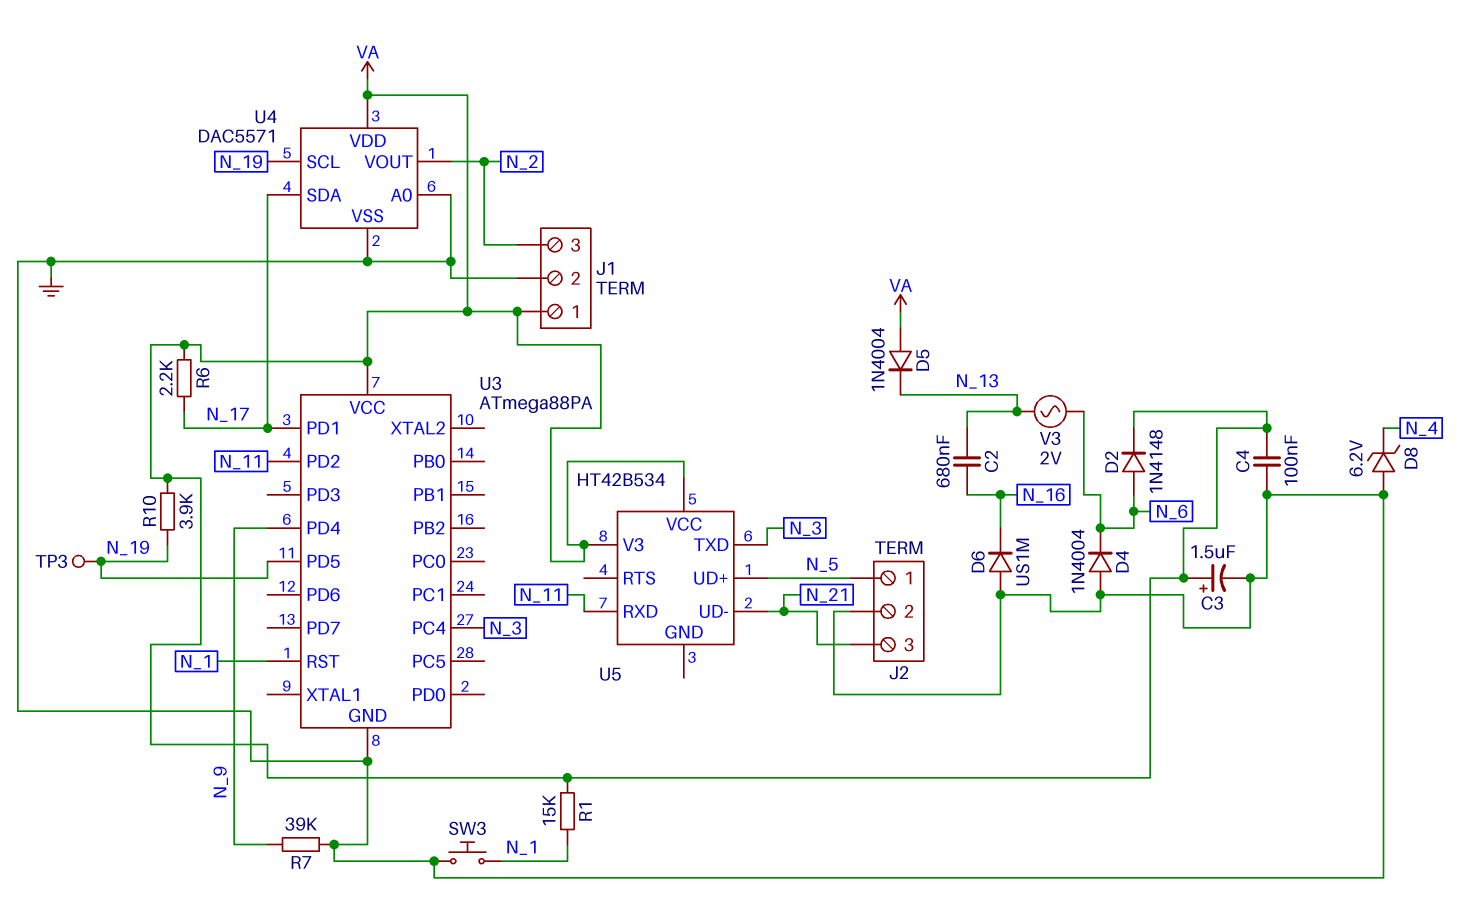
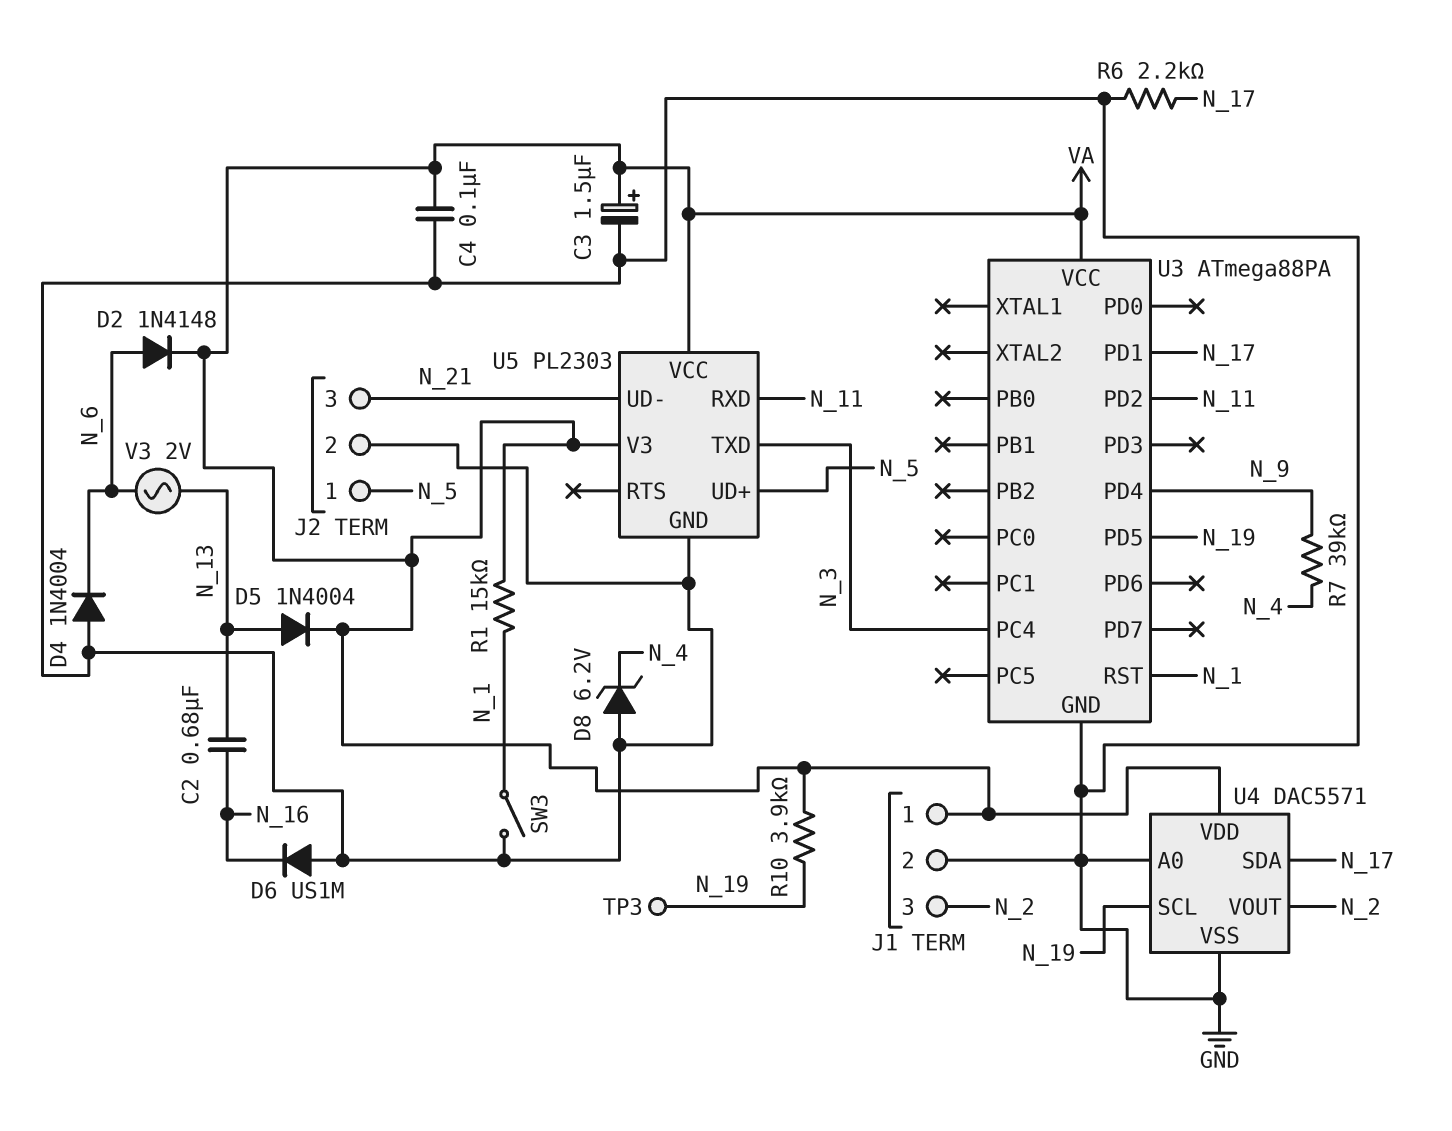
D5: diode 1N4004 (A VA, K N_13) -> diode 1N4004 (A N_13, K VA)
R6: 2.2k (N_17, VA) -> 2.2k (GND, N_17)
R7: 39k (GND, N_9) -> 39k (N_4, N_9)
SW3: button (GND, N_1) -> switch (GND, N_1)
U5: HT42B534 -> PL2303
U5 pin GND: none -> GND

